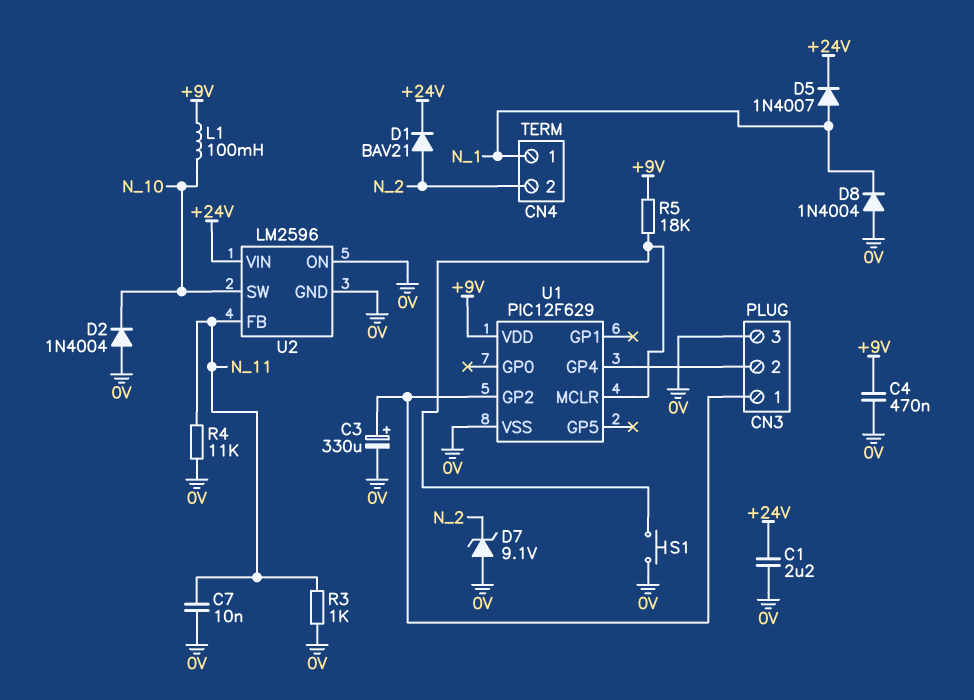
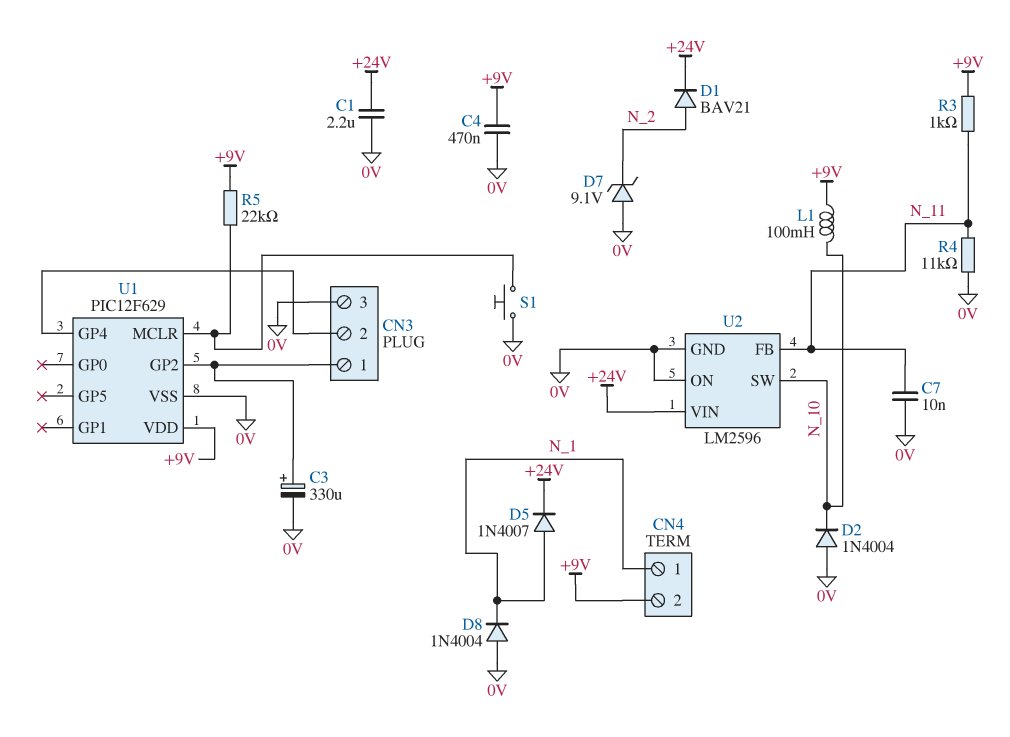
CN4 pin 2: N_2 -> +9V
R3: 1k (0V, N_11) -> 1k (+9V, N_11)
R5: 18k (+9V, U1/MCLR) -> 22k (+9V, U1/MCLR)

